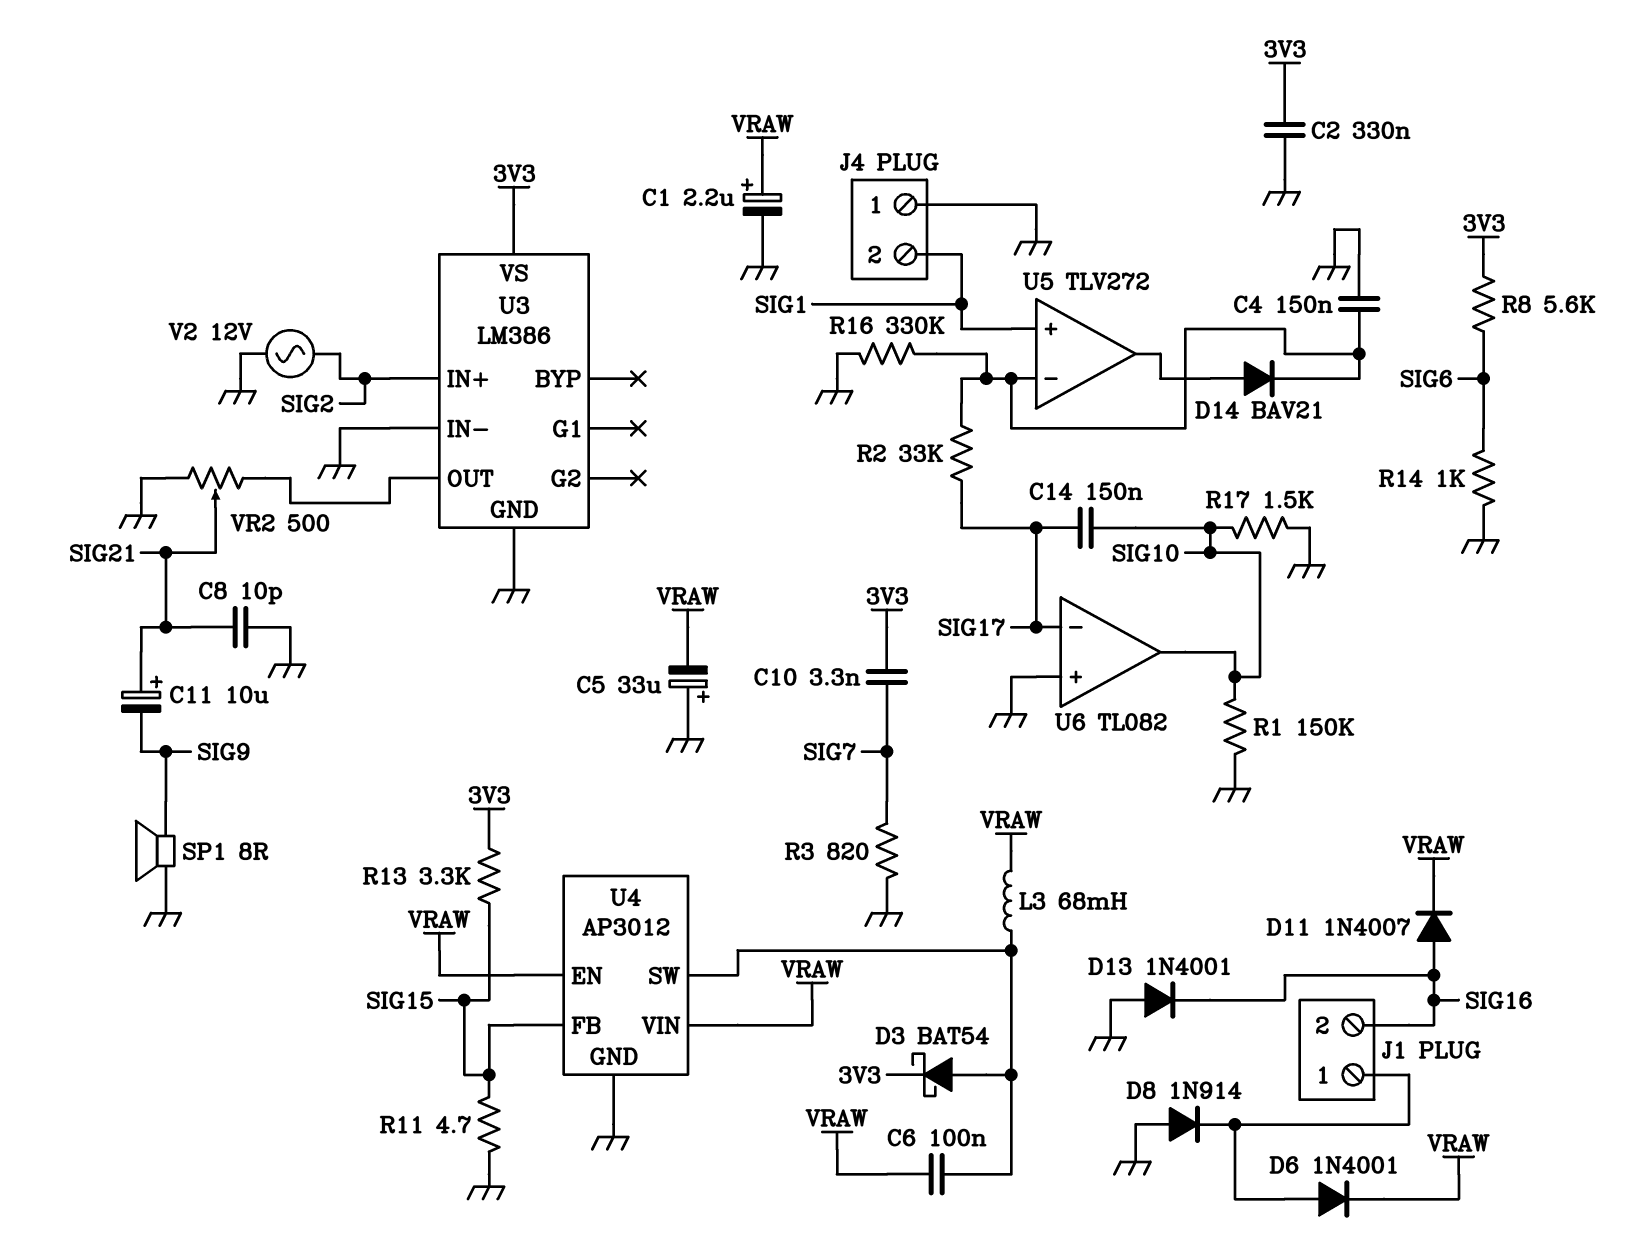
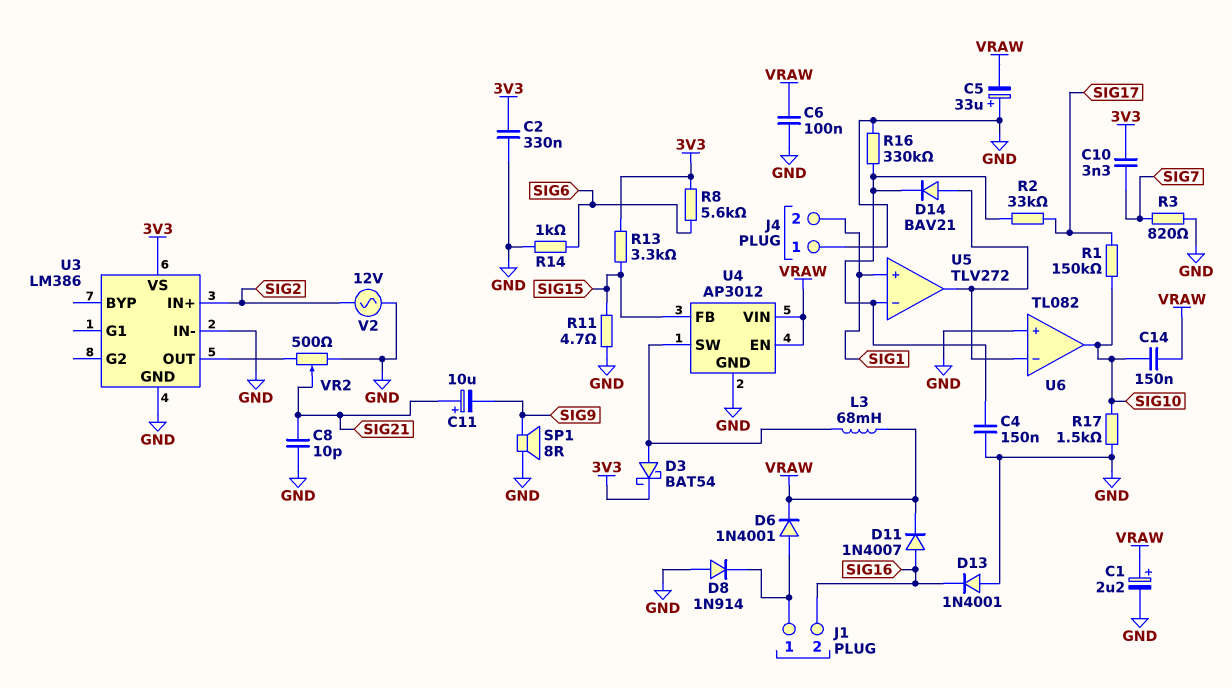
C6: 100nF (U4/SW, VRAW) -> 100nF (GND, VRAW)
C14: 150nF (SIG10, SIG17) -> 150nF (SIG10, VRAW)
R1: 150k (GND, SIG10) -> 150k (SIG10, SIG17)
U6 pin in-: SIG17 -> U5/out

